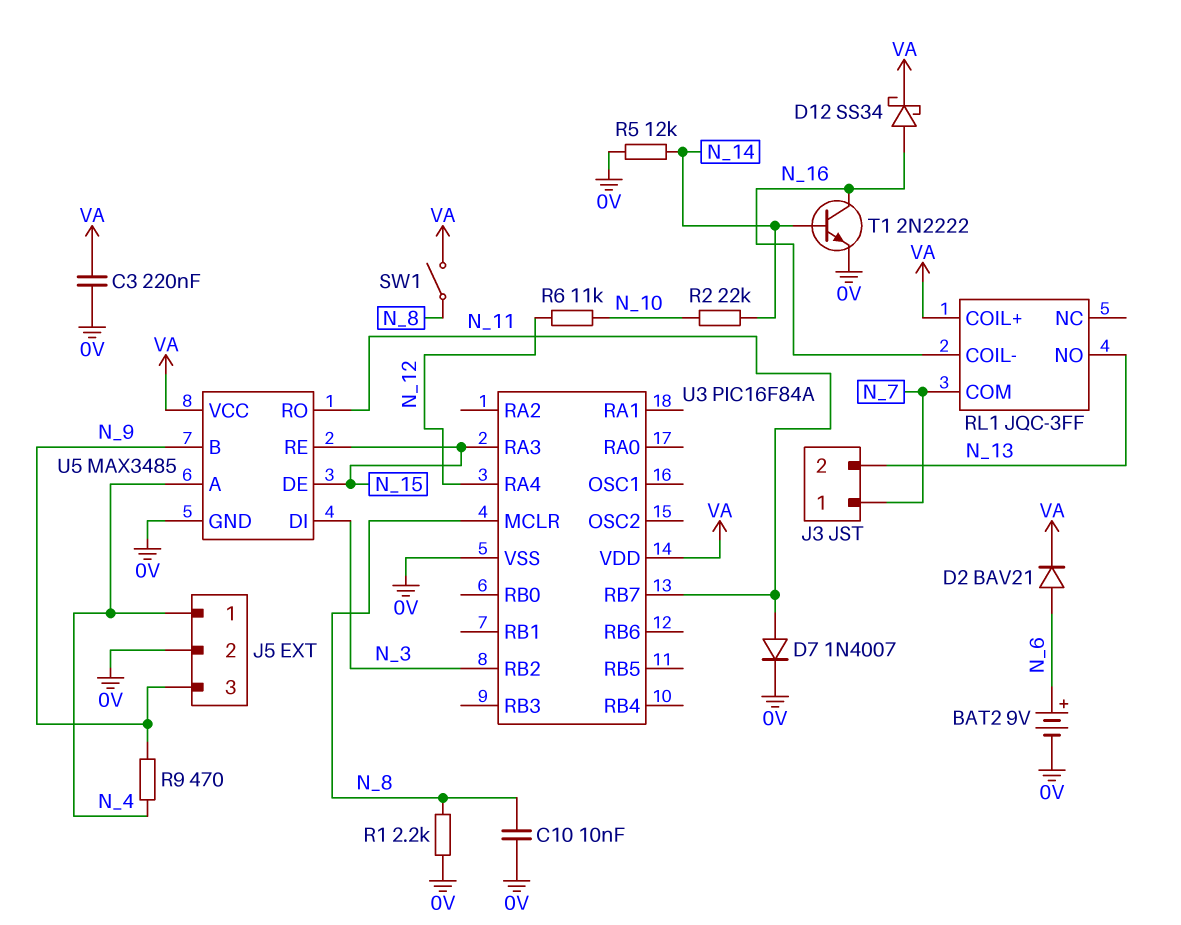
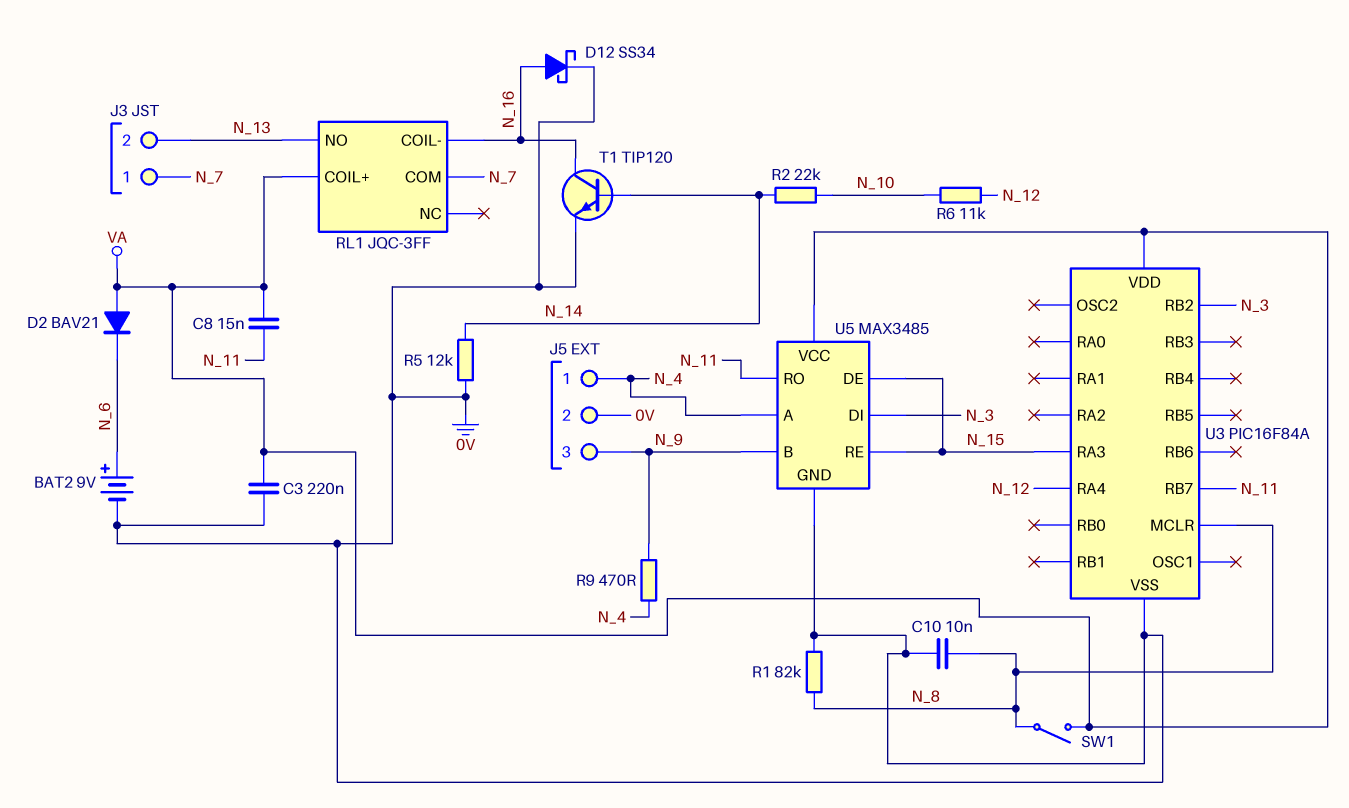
C8: none -> 15nF (N_11, VA)
D2: diode BAV21 (A N_6, K VA) -> diode BAV21 (A VA, K N_6)
D7: diode 1N4007 (A N_11, K 0V) -> none
D12: schottky SS34 (A N_16, K VA) -> schottky SS34 (A N_16, K 0V)
R1: 2.2k (0V, N_8) -> 82k (0V, N_8)
T1: NPN 2N2222 (B N_14, C N_16, E 0V) -> NPN TIP120 (B N_14, C N_16, E 0V)

